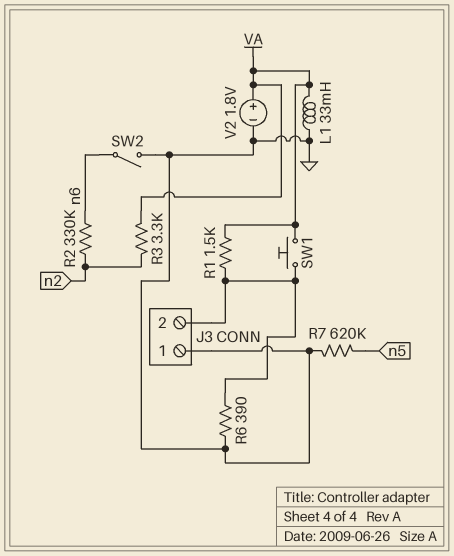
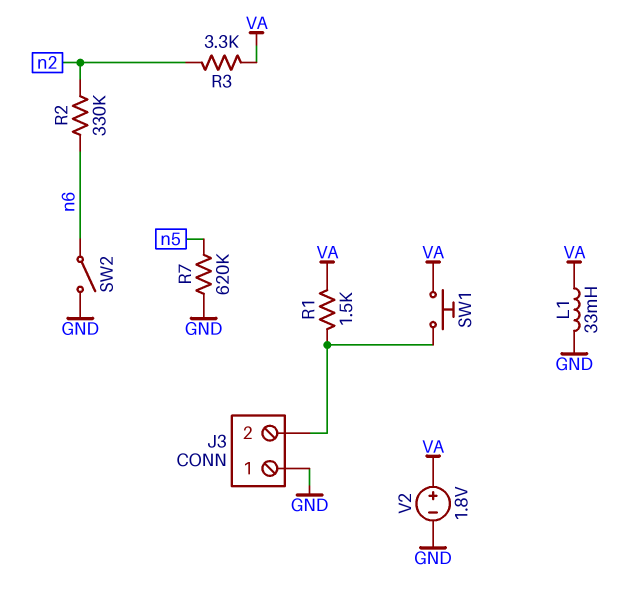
R6: 390 (GND, J3/2) -> none

